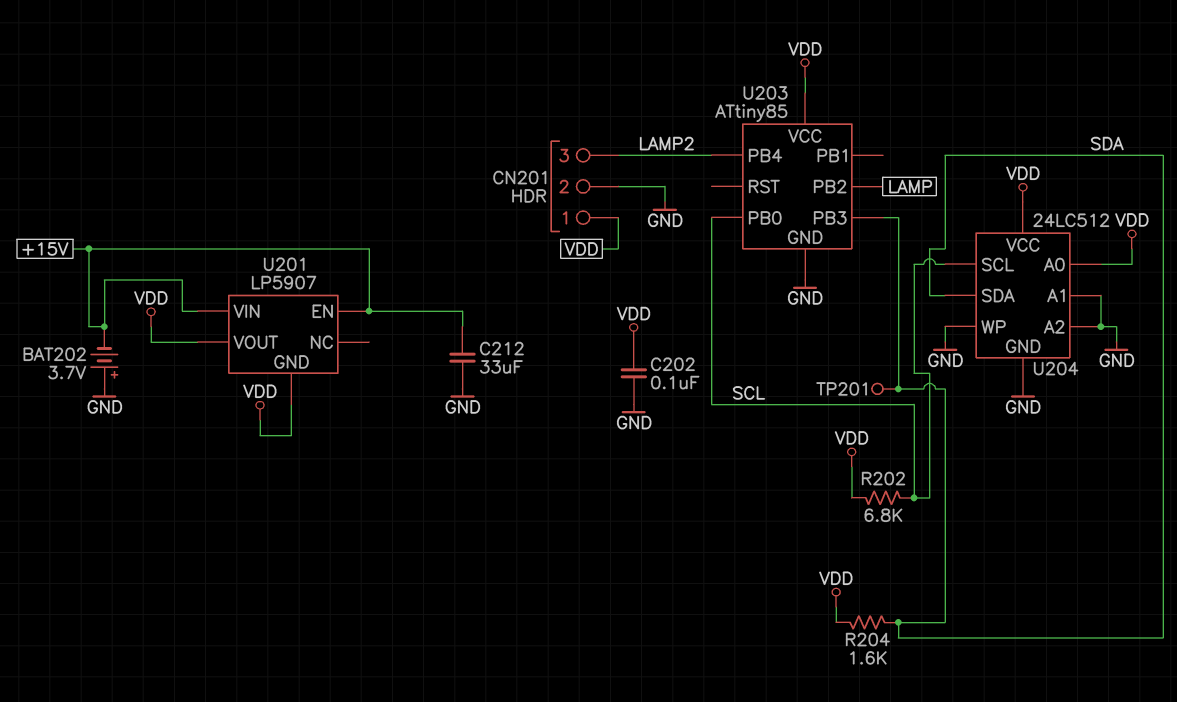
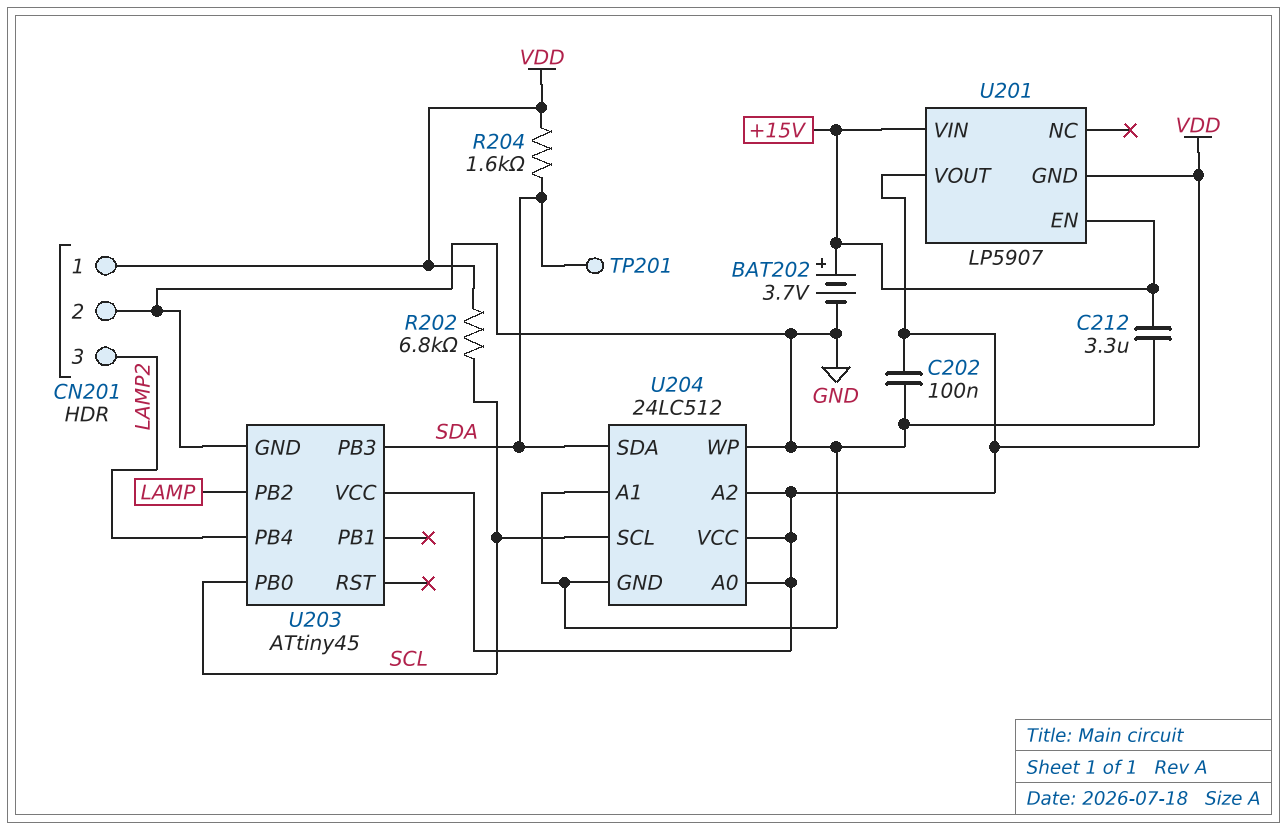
BAT202: 3.7V (plus GND, minus +15V) -> 3.7V (plus +15V, minus GND)
C212: 33uF (+15V, GND) -> 3.3uF (+15V, GND)
U203: ATtiny85 -> ATtiny45
U204 pin A2: GND -> VDD

